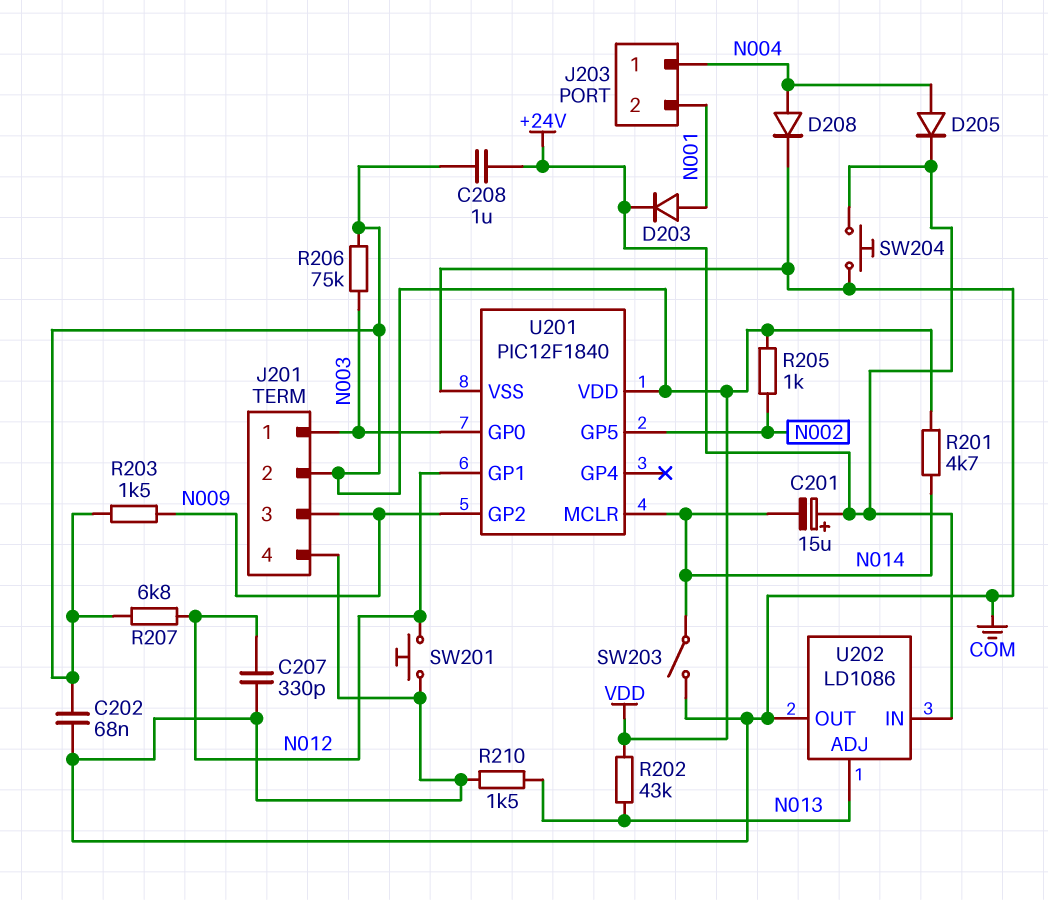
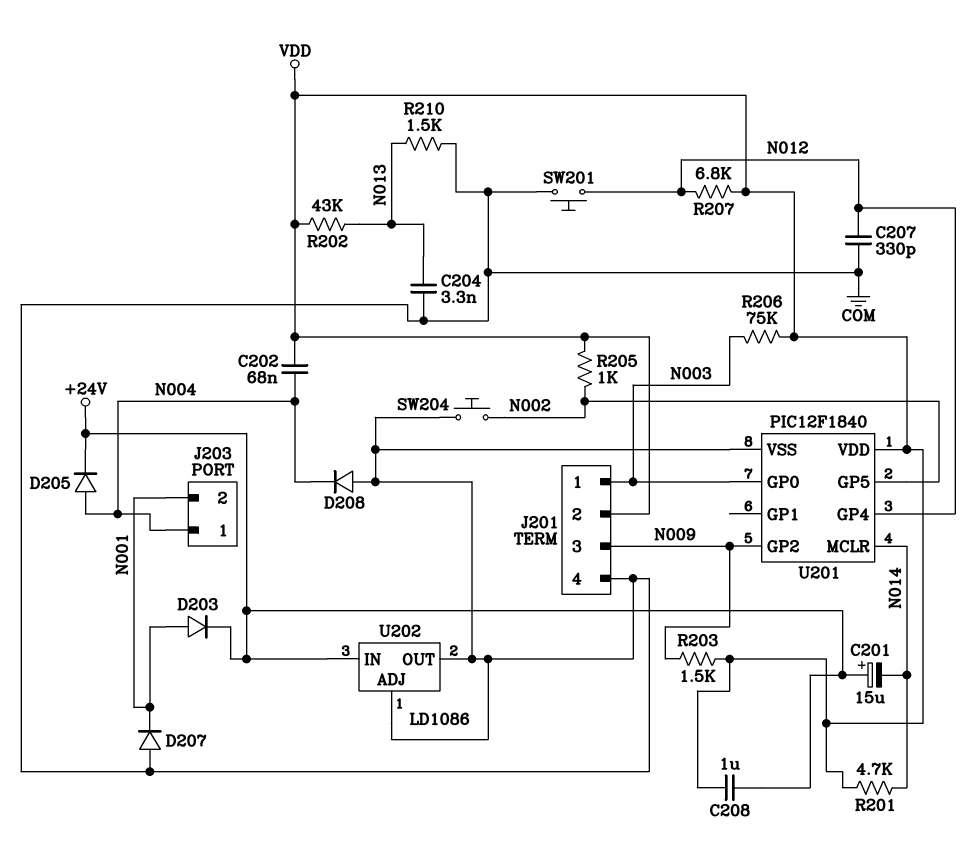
C202: 68nF (COM, VDD) -> 68nF (N004, VDD)
C204: none -> 3.3nF (COM, N013)
D207: none -> diode (A COM, K N001)
D208: diode (A N004, K COM) -> diode (A COM, K N004)
SW203: switch (COM, N014) -> none
SW204: button (+24V, COM) -> button (COM, N002)
U201 pin GP1: N012 -> none
U201 pin GP4: none -> N012
U202 pin ADJ: N013 -> COM

